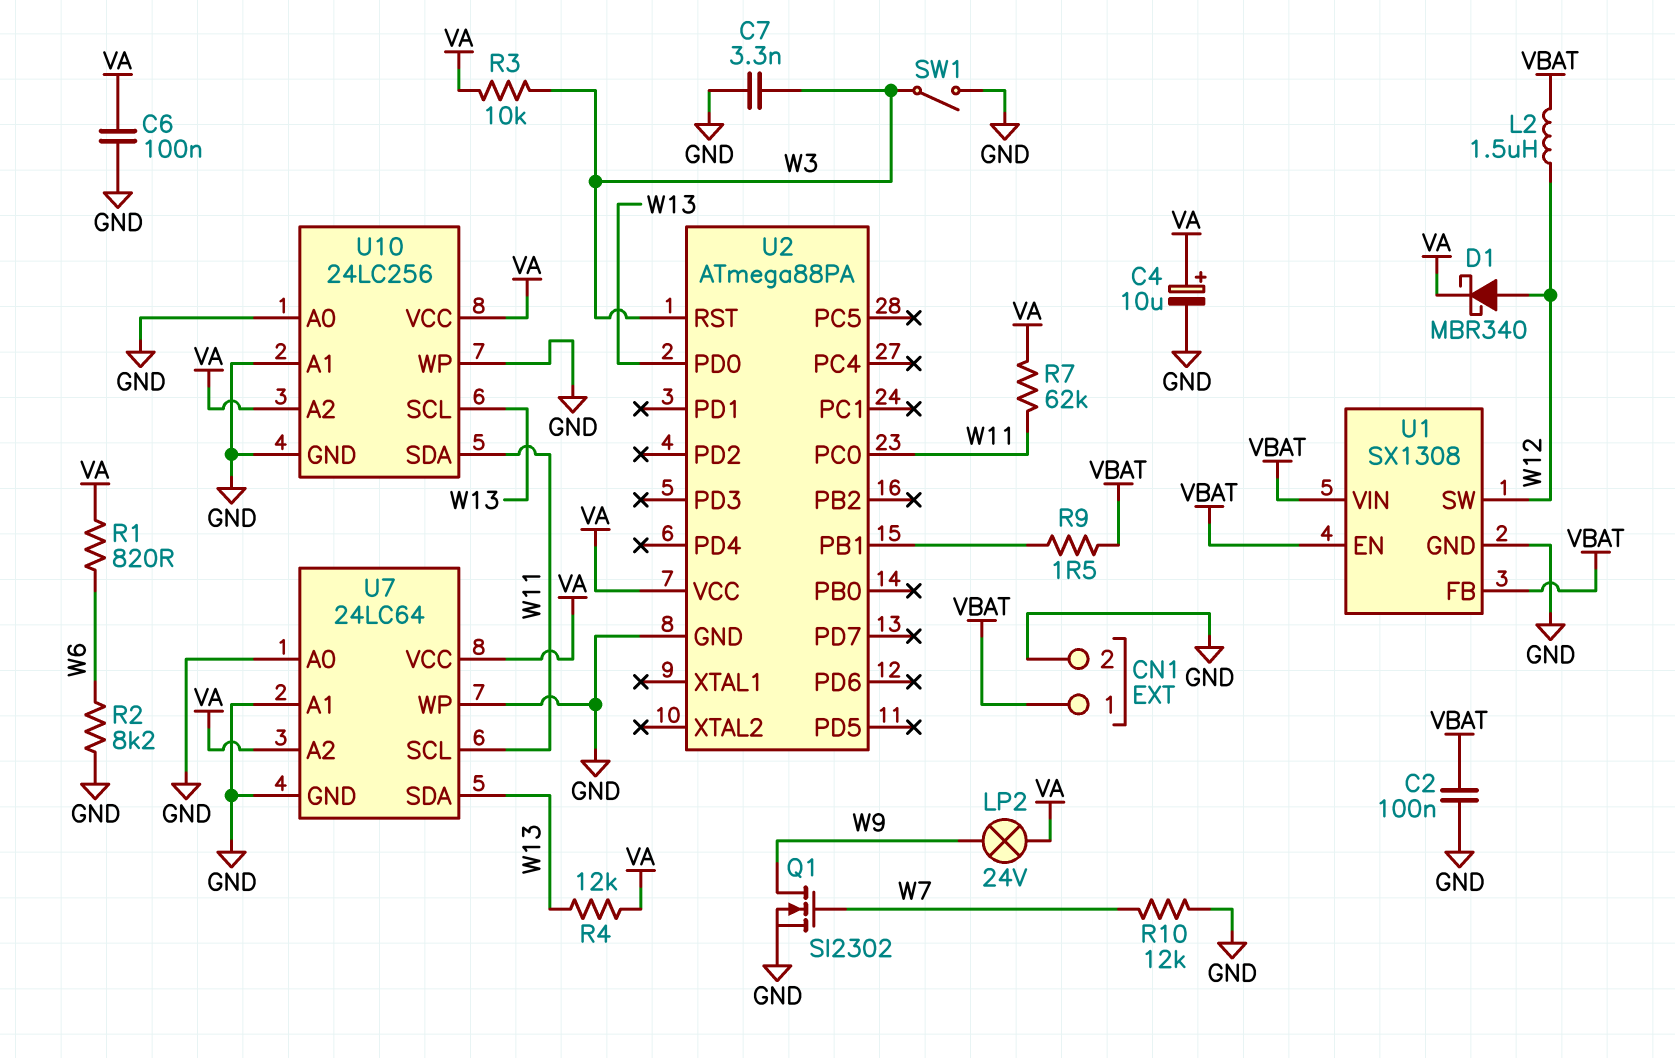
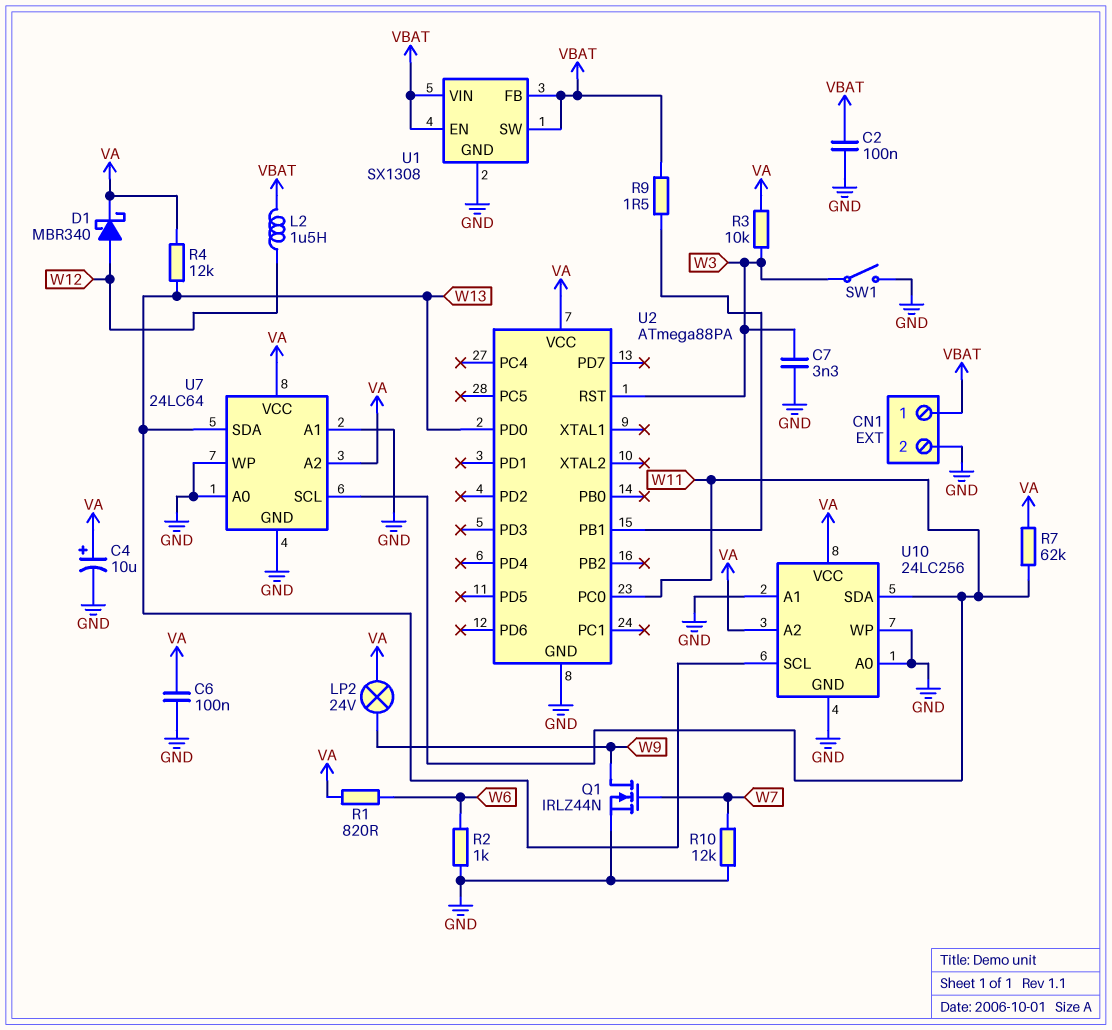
Q1: NMOS SI2302 (G W7, D W9, S GND) -> NMOS IRLZ44N (G W7, D W9, S GND)
R2: 8.2k (GND, W6) -> 1k (GND, W6)
U1 pin SW: W12 -> VBAT

